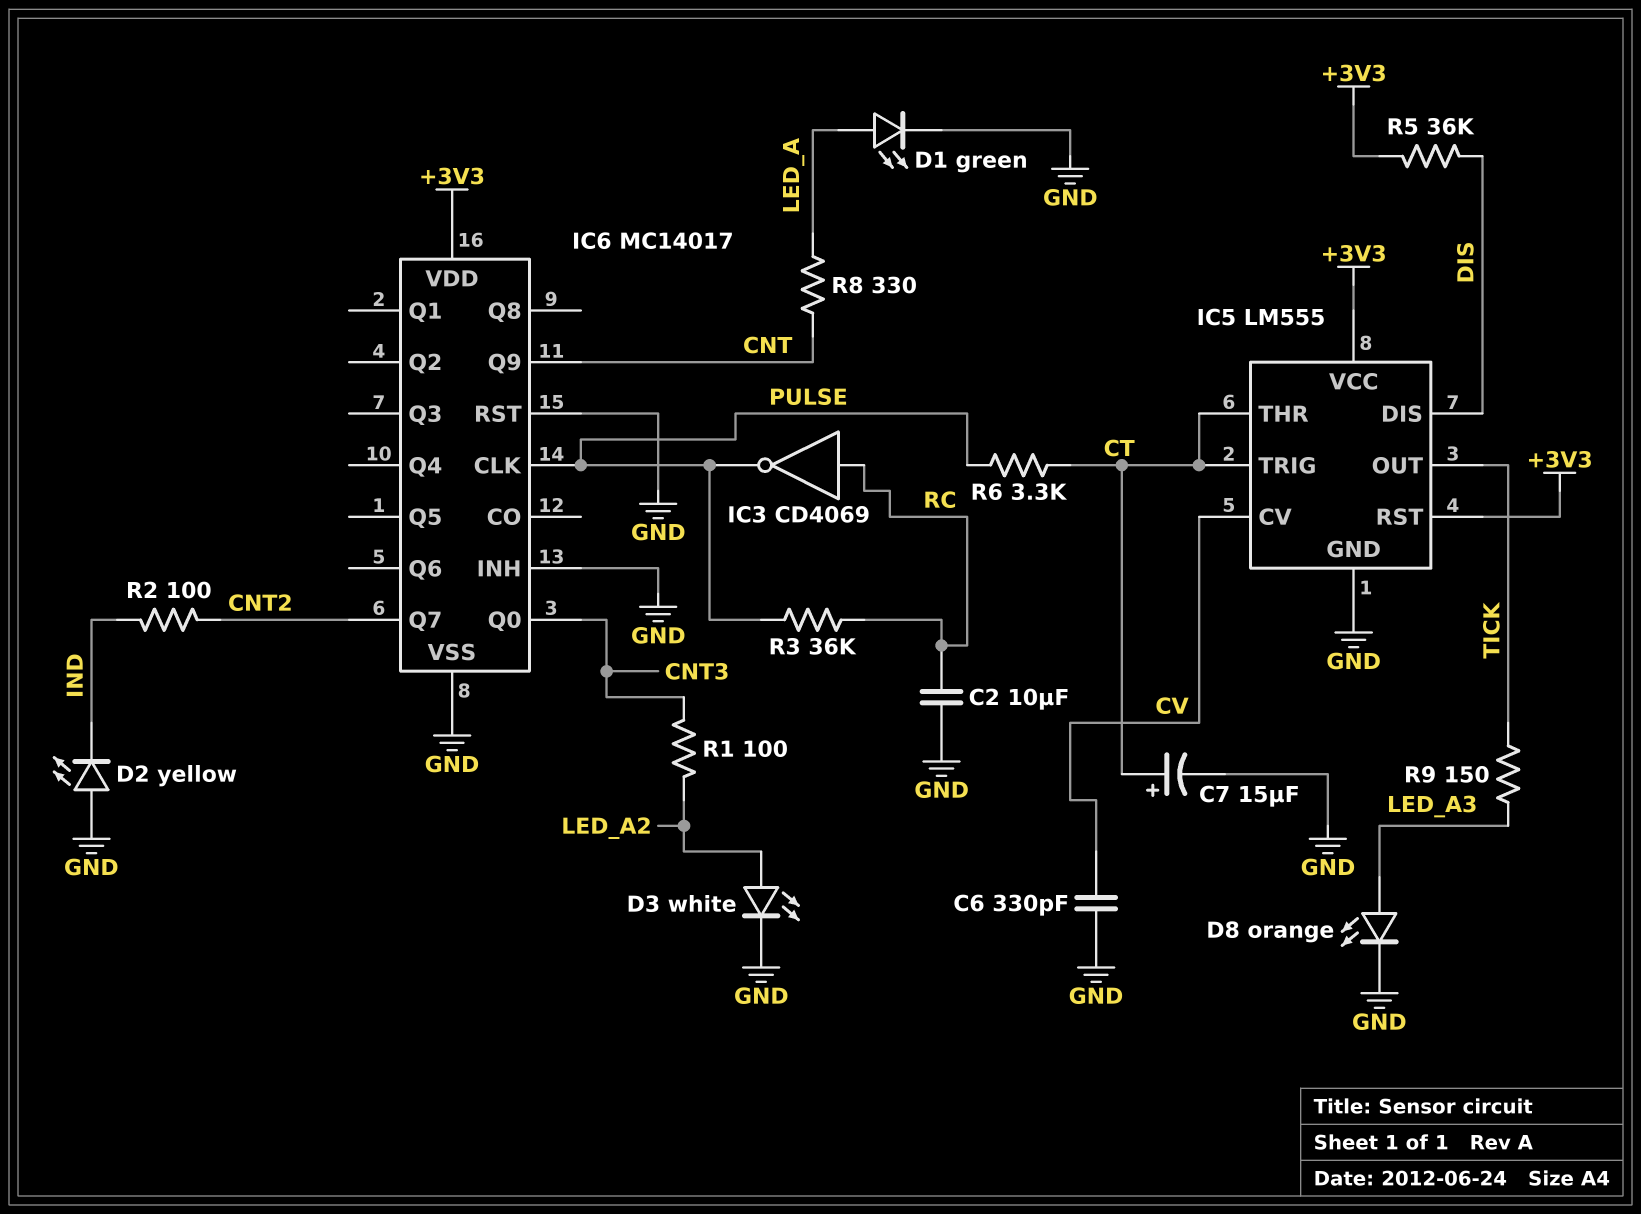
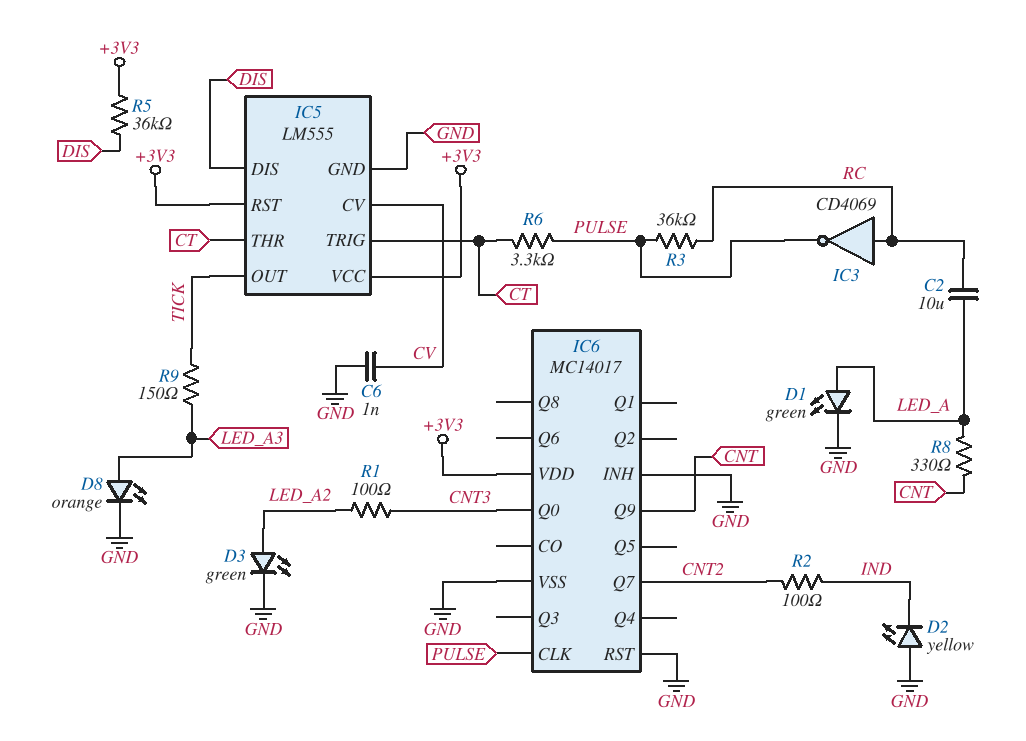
C2: 10uF (GND, RC) -> 10uF (LED_A, RC)
C6: 330pF (CV, GND) -> 1nF (CV, GND)
C7: 15uF (plus CT, minus GND) -> none
D3: LED white (A LED_A2, K GND) -> LED green (A LED_A2, K GND)

